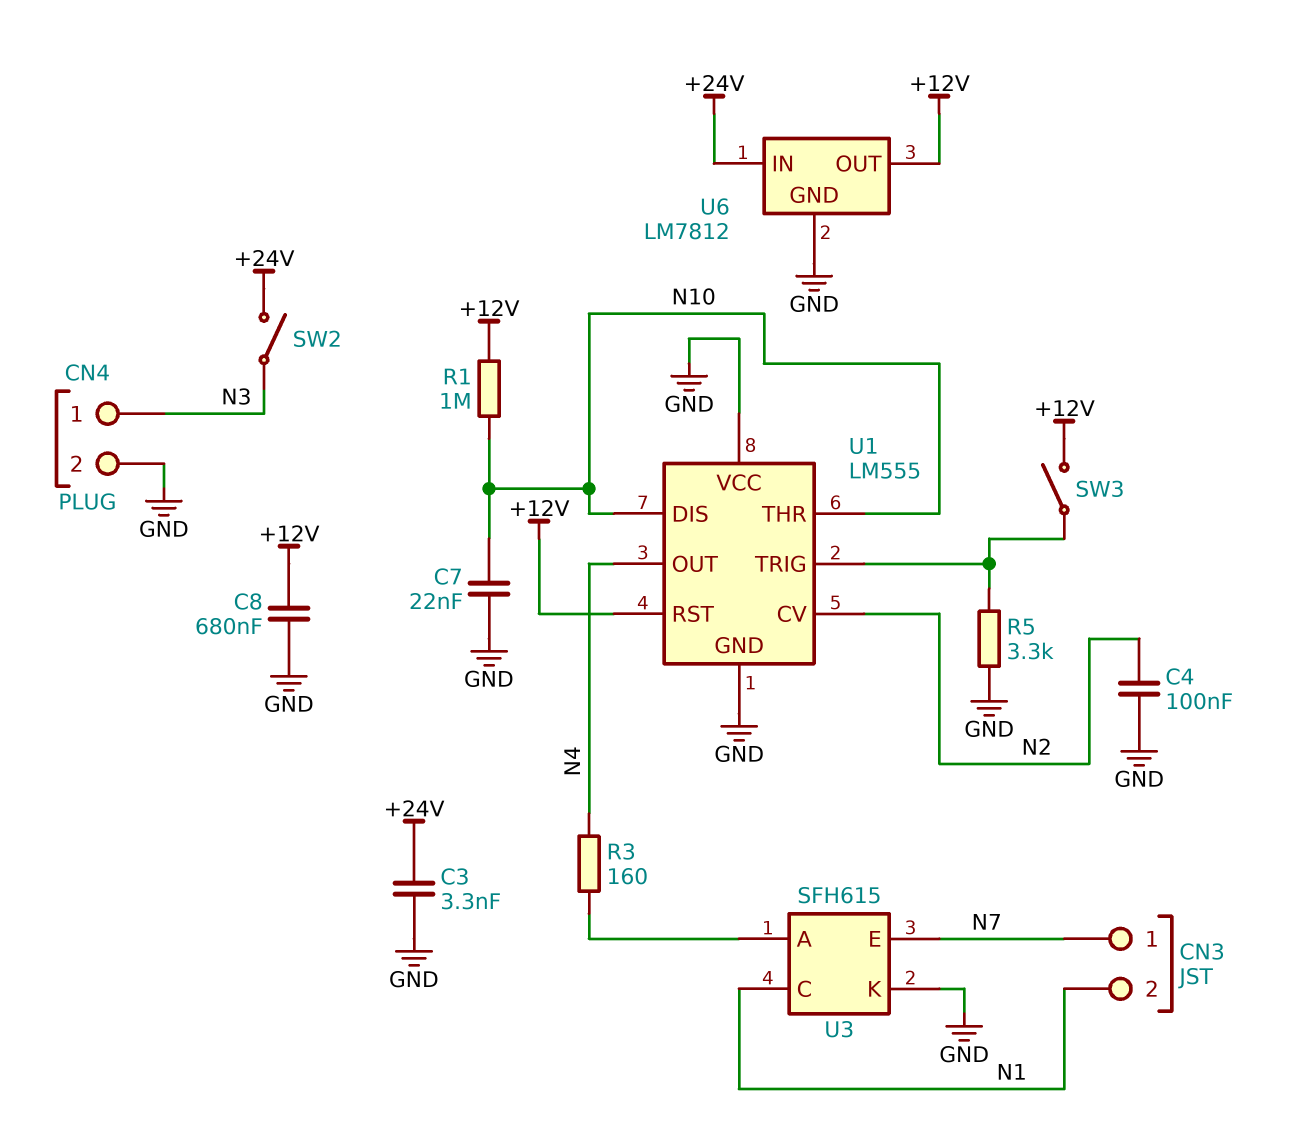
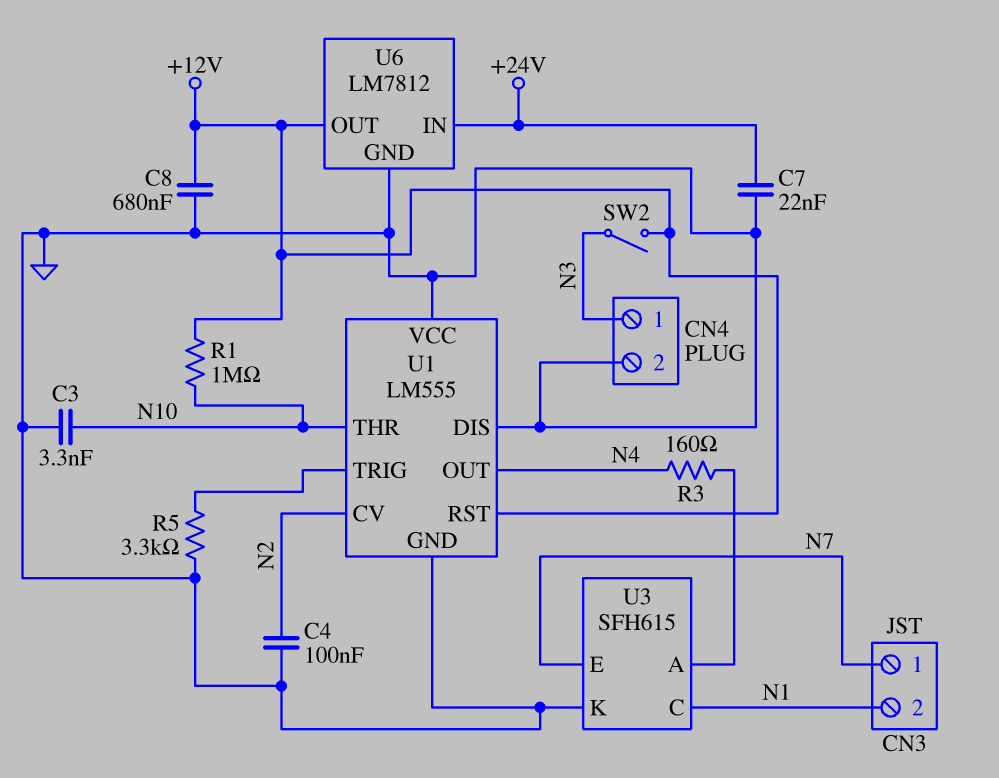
C3: 3.3nF (+24V, GND) -> 3.3nF (GND, N10)
C7: 22nF (GND, N10) -> 22nF (+24V, GND)
SW2: switch (+24V, N3) -> switch (+12V, N3)
SW3: switch (+12V, U1/TRIG) -> none
U1 pin DIS: N10 -> GND

